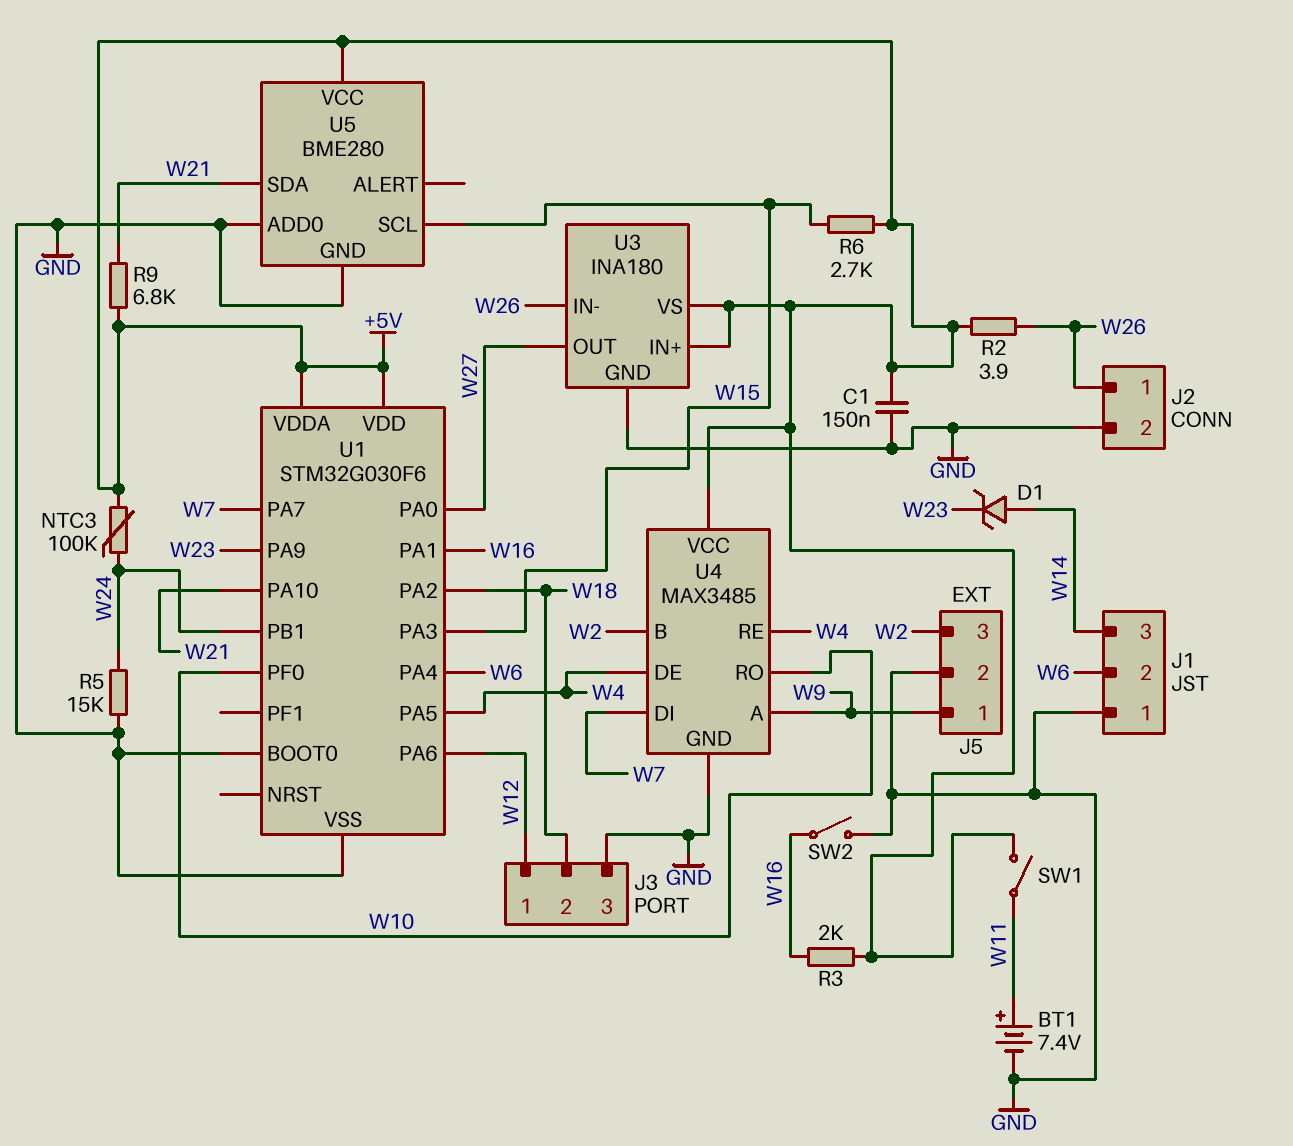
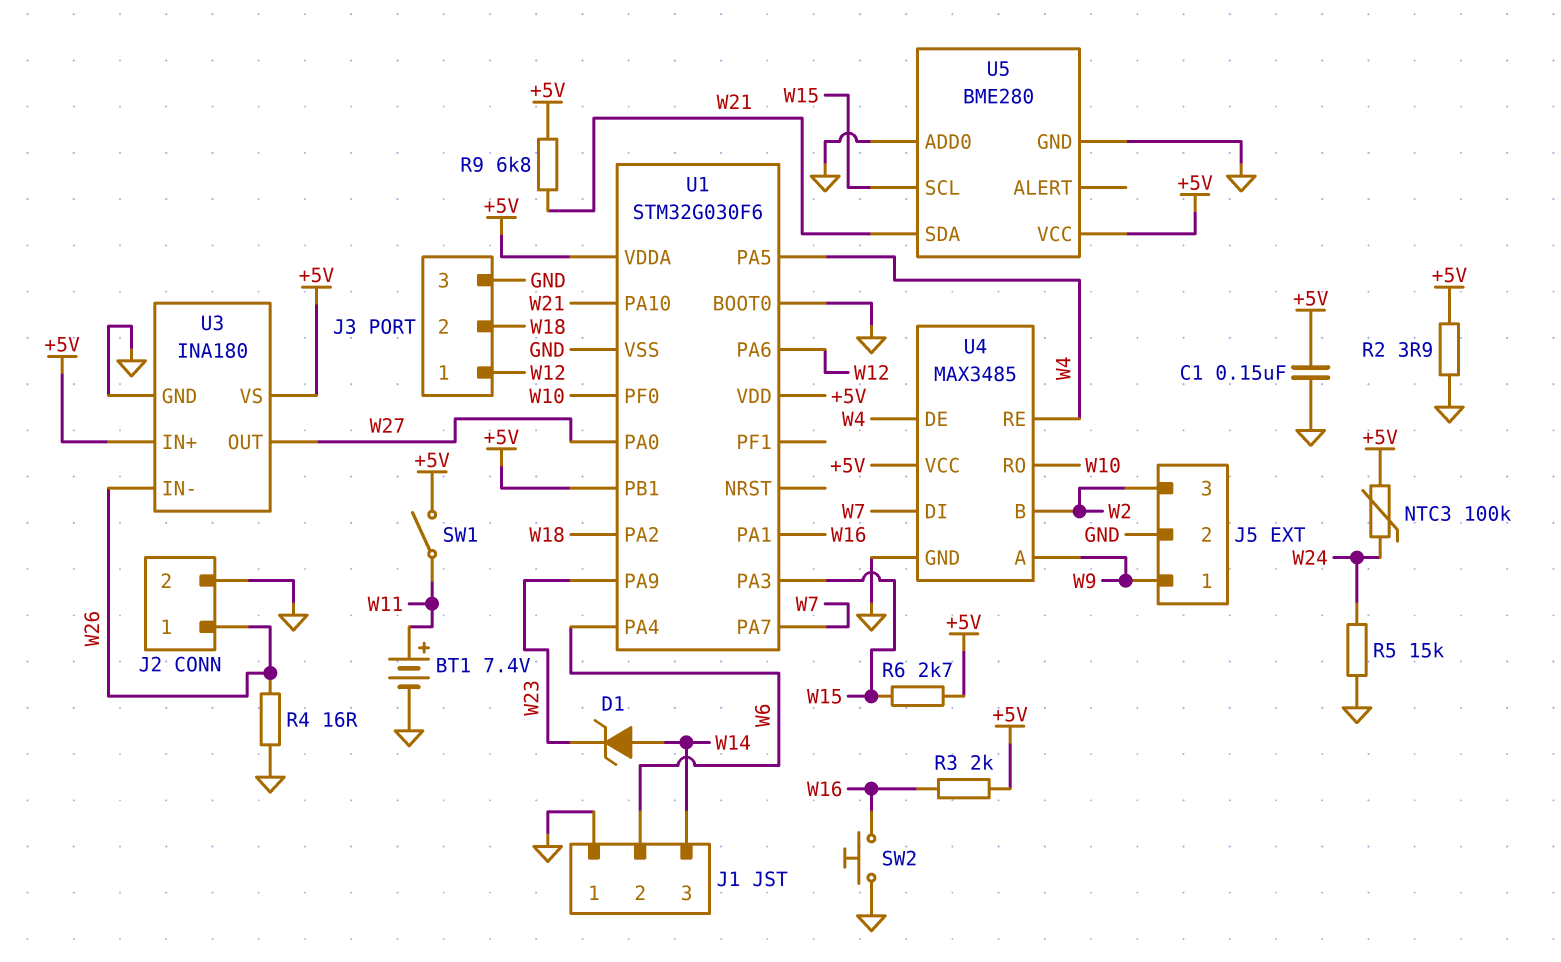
R2: 3.9 (+5V, W26) -> 3.9 (+5V, GND)
R4: none -> 16 (GND, W26)
SW2: switch (GND, W16) -> button (GND, W16)
U1 pin PB1: W24 -> +5V

